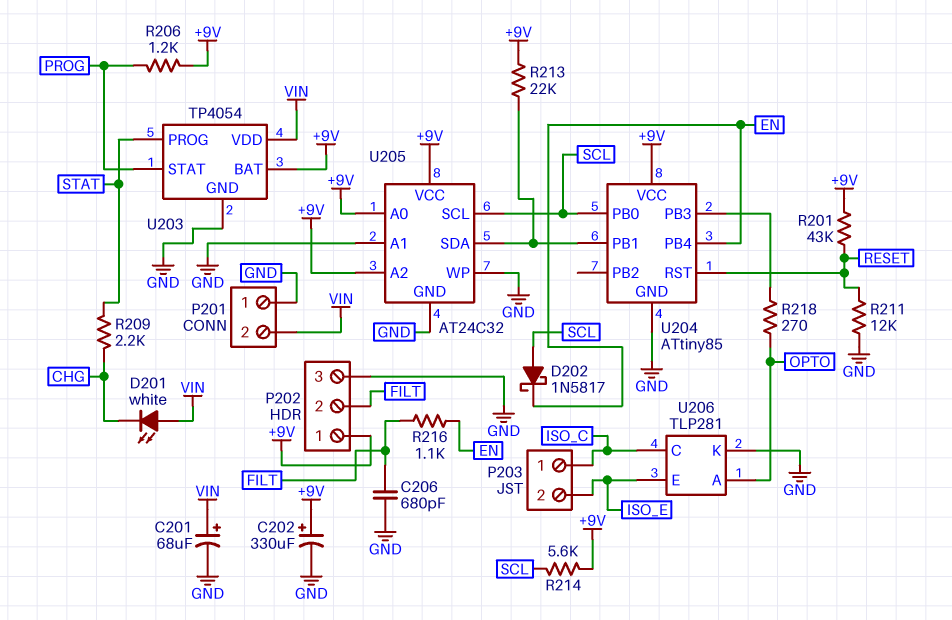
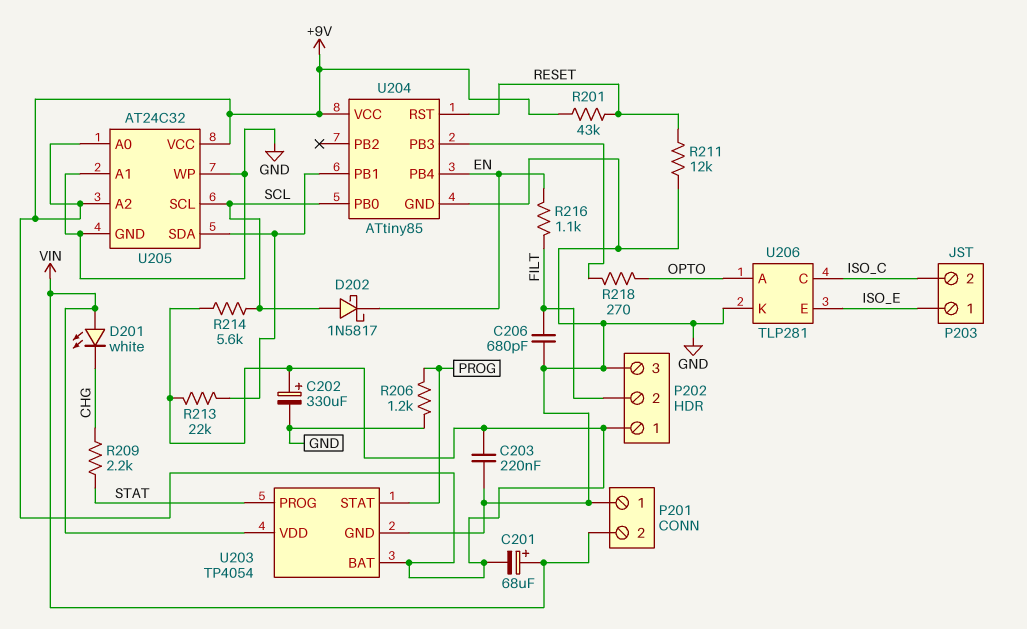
C201: 68uF (plus VIN, minus GND) -> 68uF (plus VIN, minus +9V)
C203: none -> 220nF (+9V, GND)
P203 pin 1: ISO_C -> ISO_E
P203 pin 2: ISO_E -> ISO_C
R206: 1.2k (+9V, PROG) -> 1.2k (GND, PROG)

